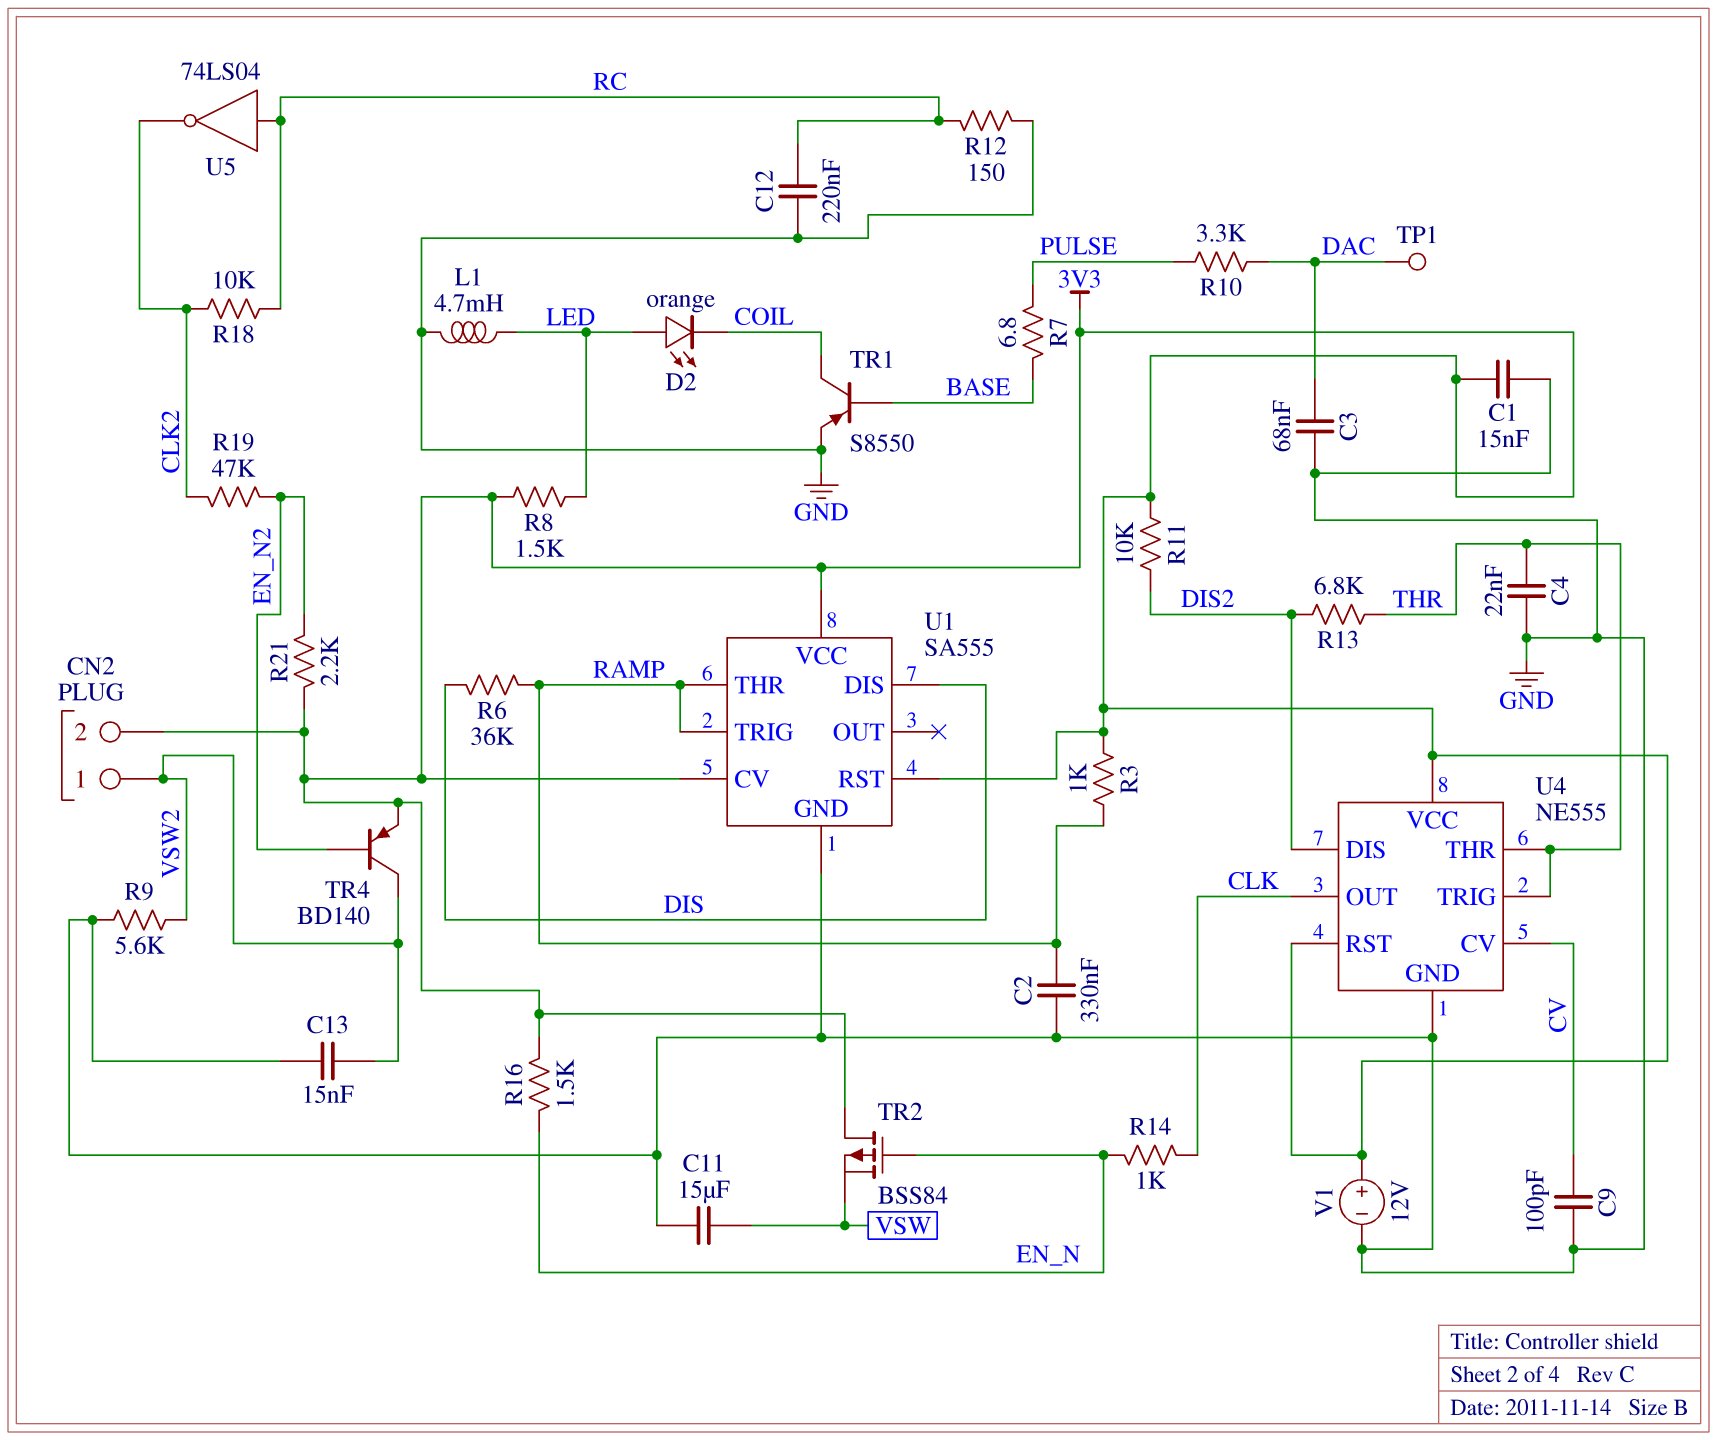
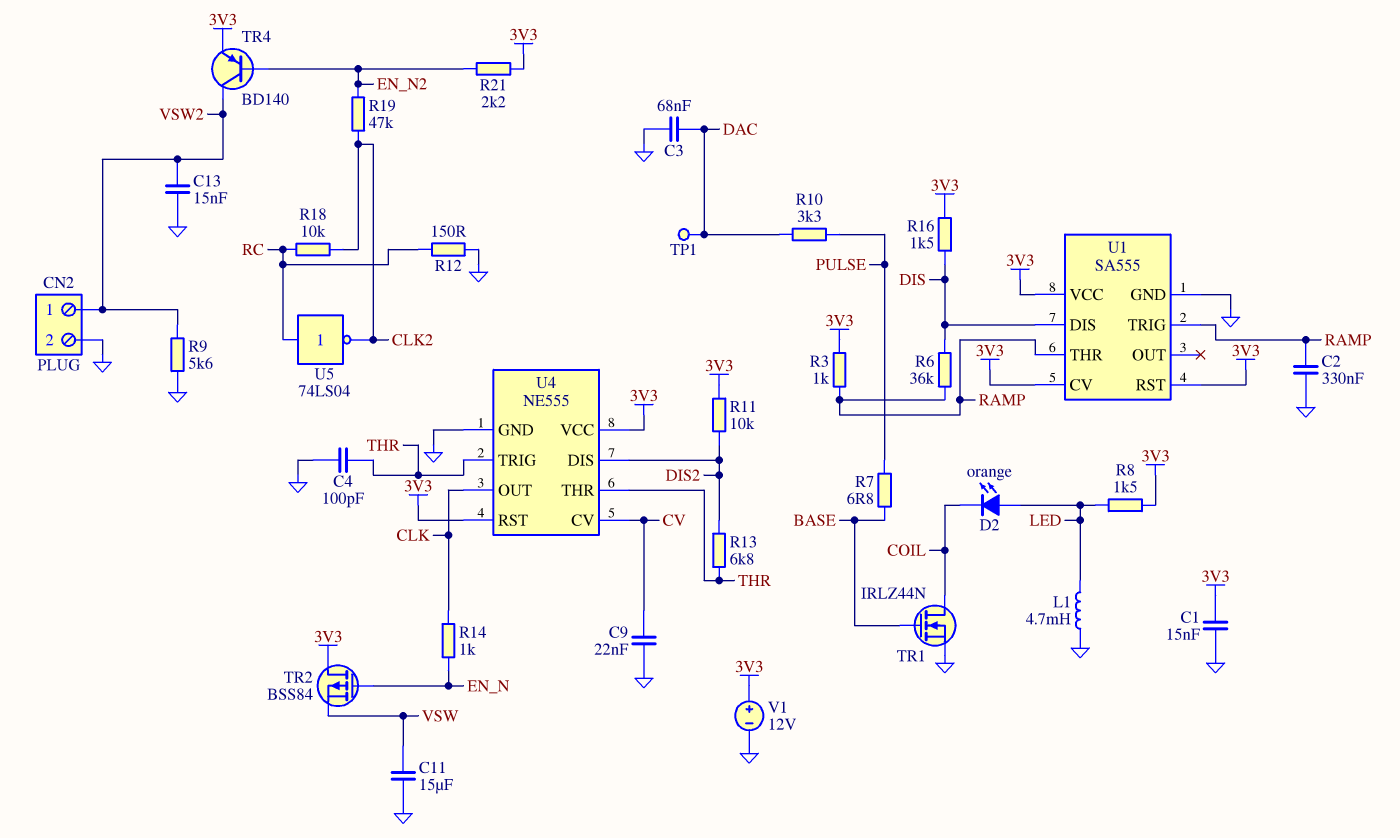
C4: 22nF (GND, THR) -> 100pF (GND, THR)
C9: 100pF (CV, GND) -> 22nF (CV, GND)
C12: 220nF (GND, RC) -> none
CN2 pin 2: 3V3 -> GND
R16: 1.5k (3V3, EN_N) -> 1.5k (3V3, DIS)
TR1: PNP S8550 (B BASE, C COIL, E GND) -> NMOS IRLZ44N (G BASE, D COIL, S GND)

